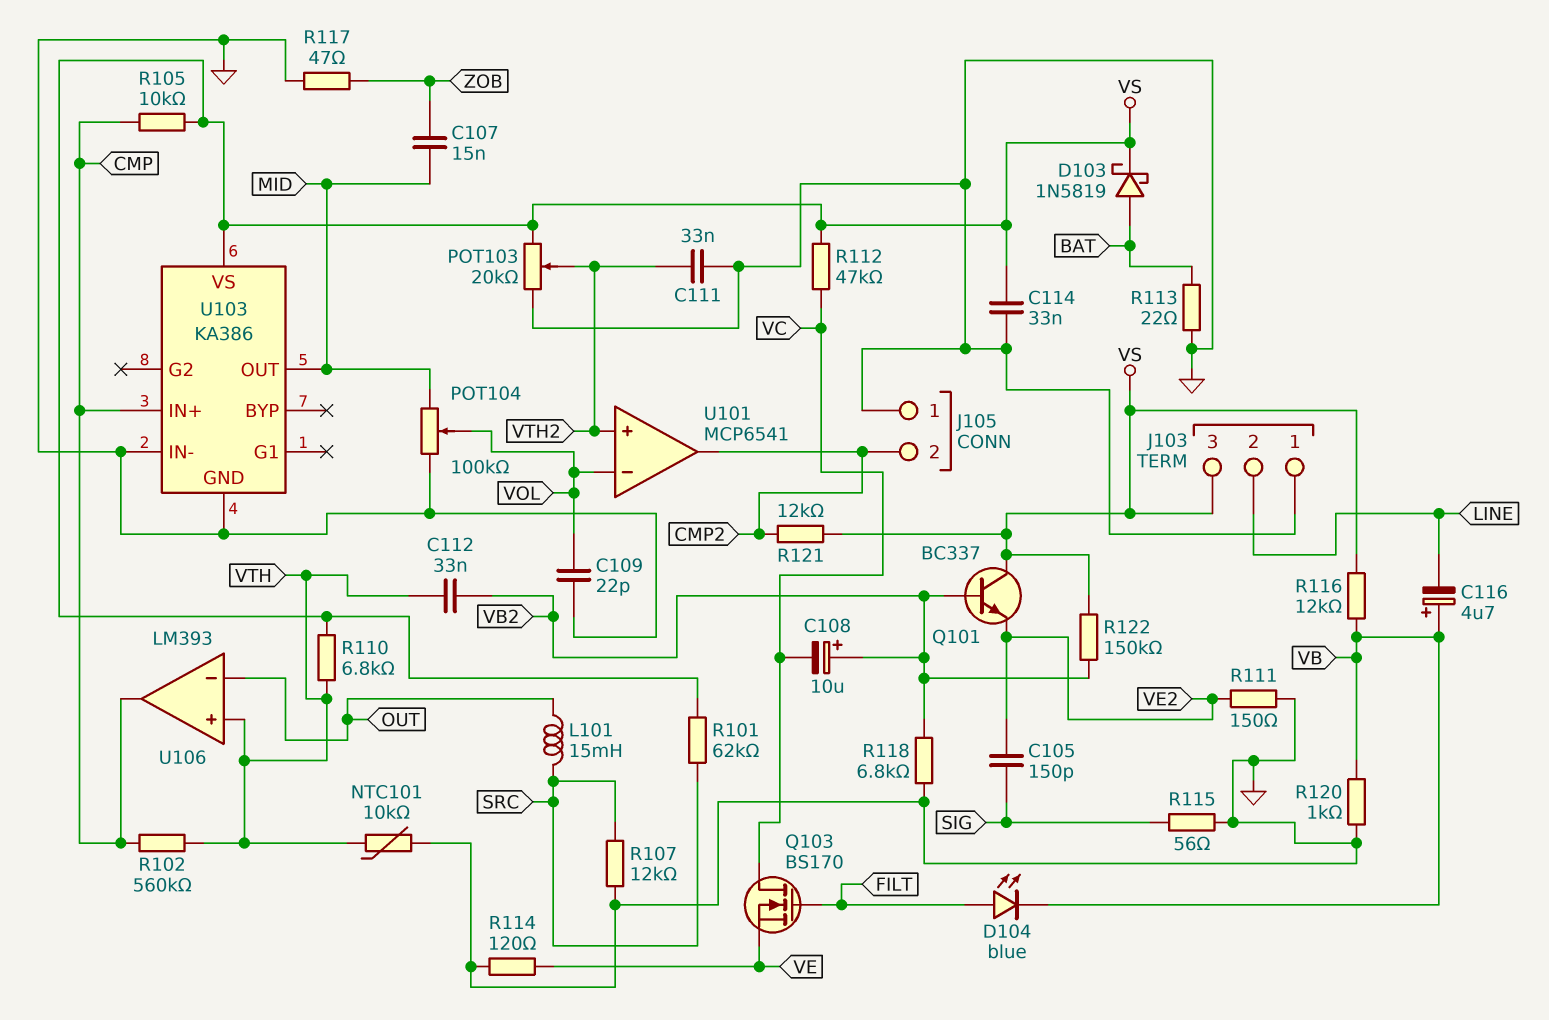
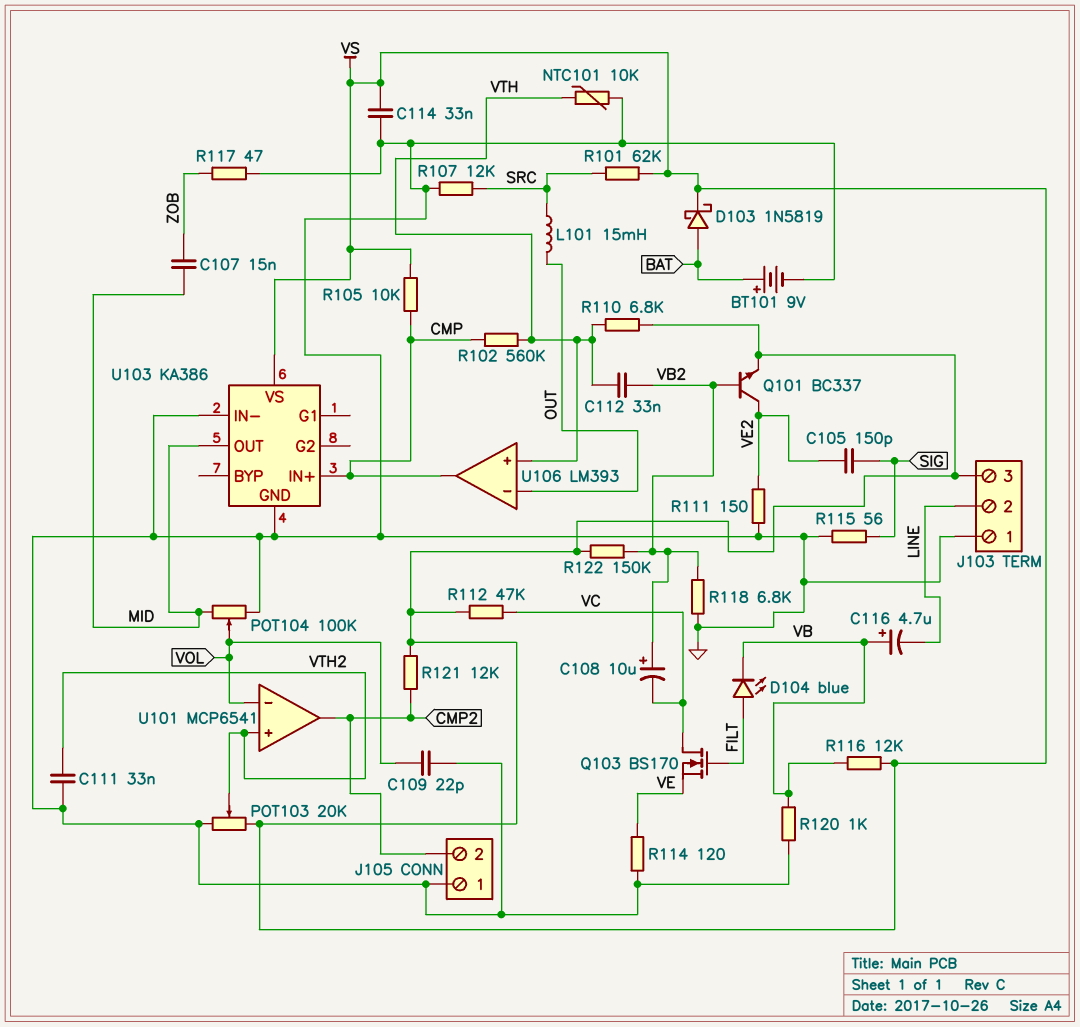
BT101: none -> 9V (plus BAT, minus GND)
Q101: NPN BC337 (B VB2, C VS, E VE2) -> NPN BC337 (B VB2, C VE2, E VS)
R113: 22 (BAT, GND) -> none

